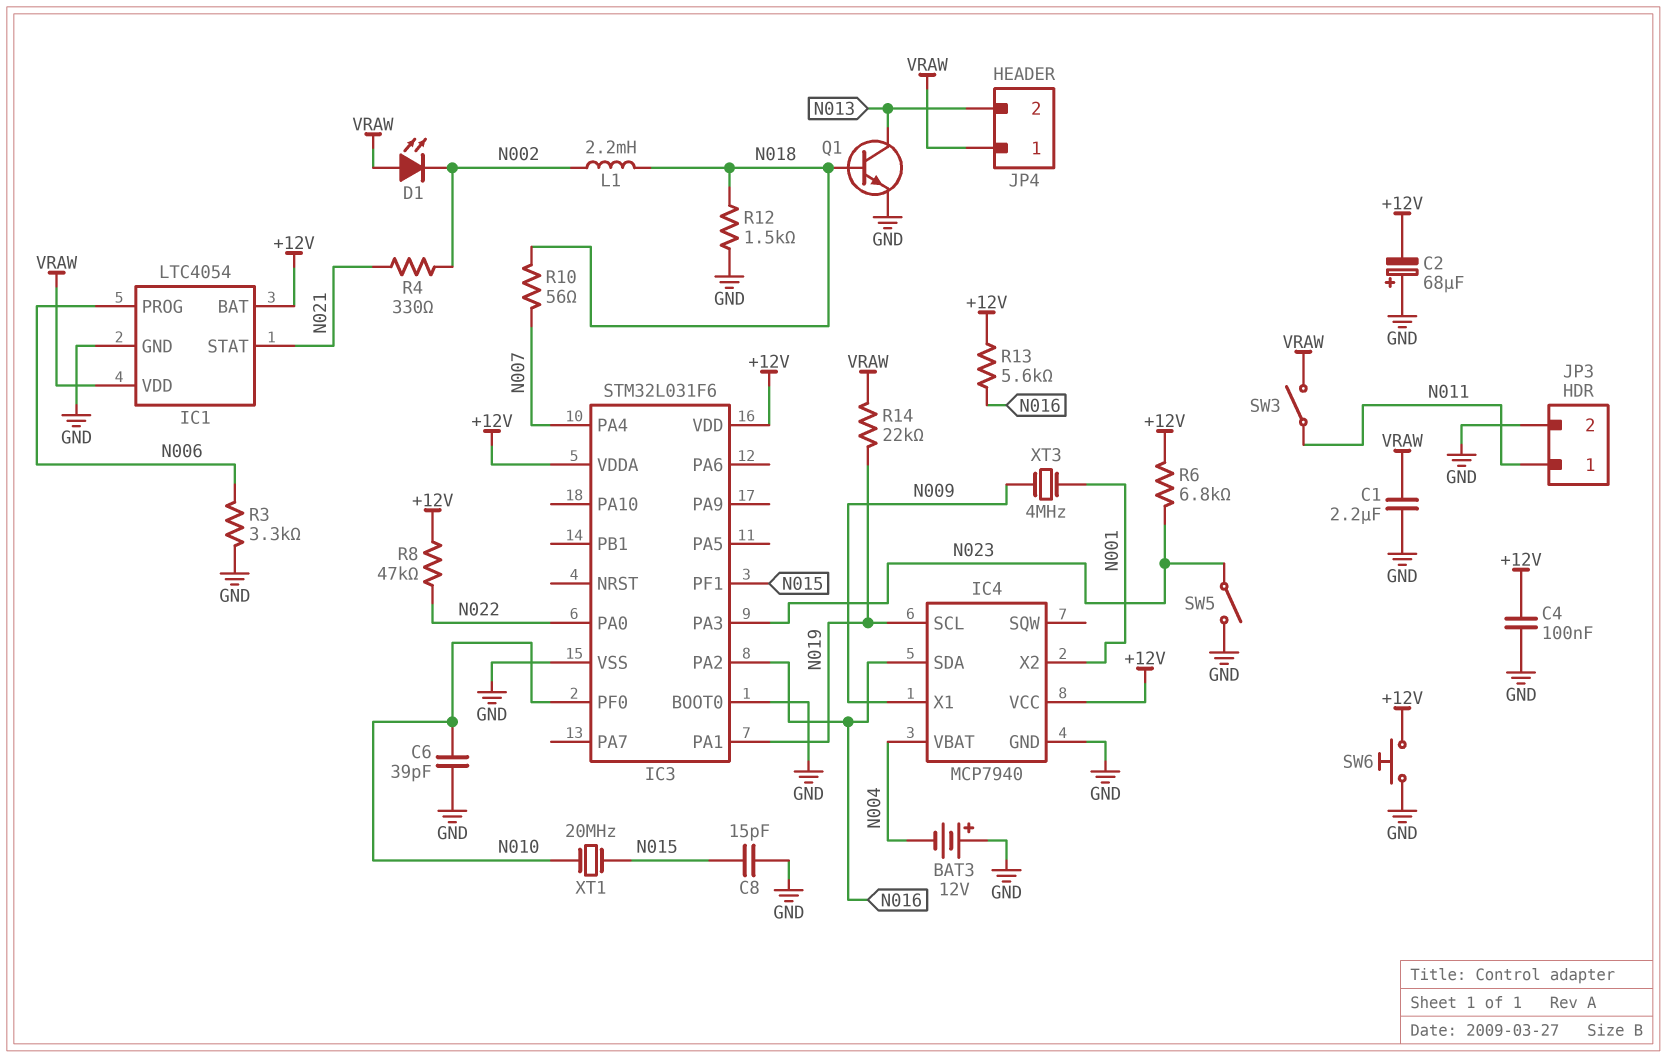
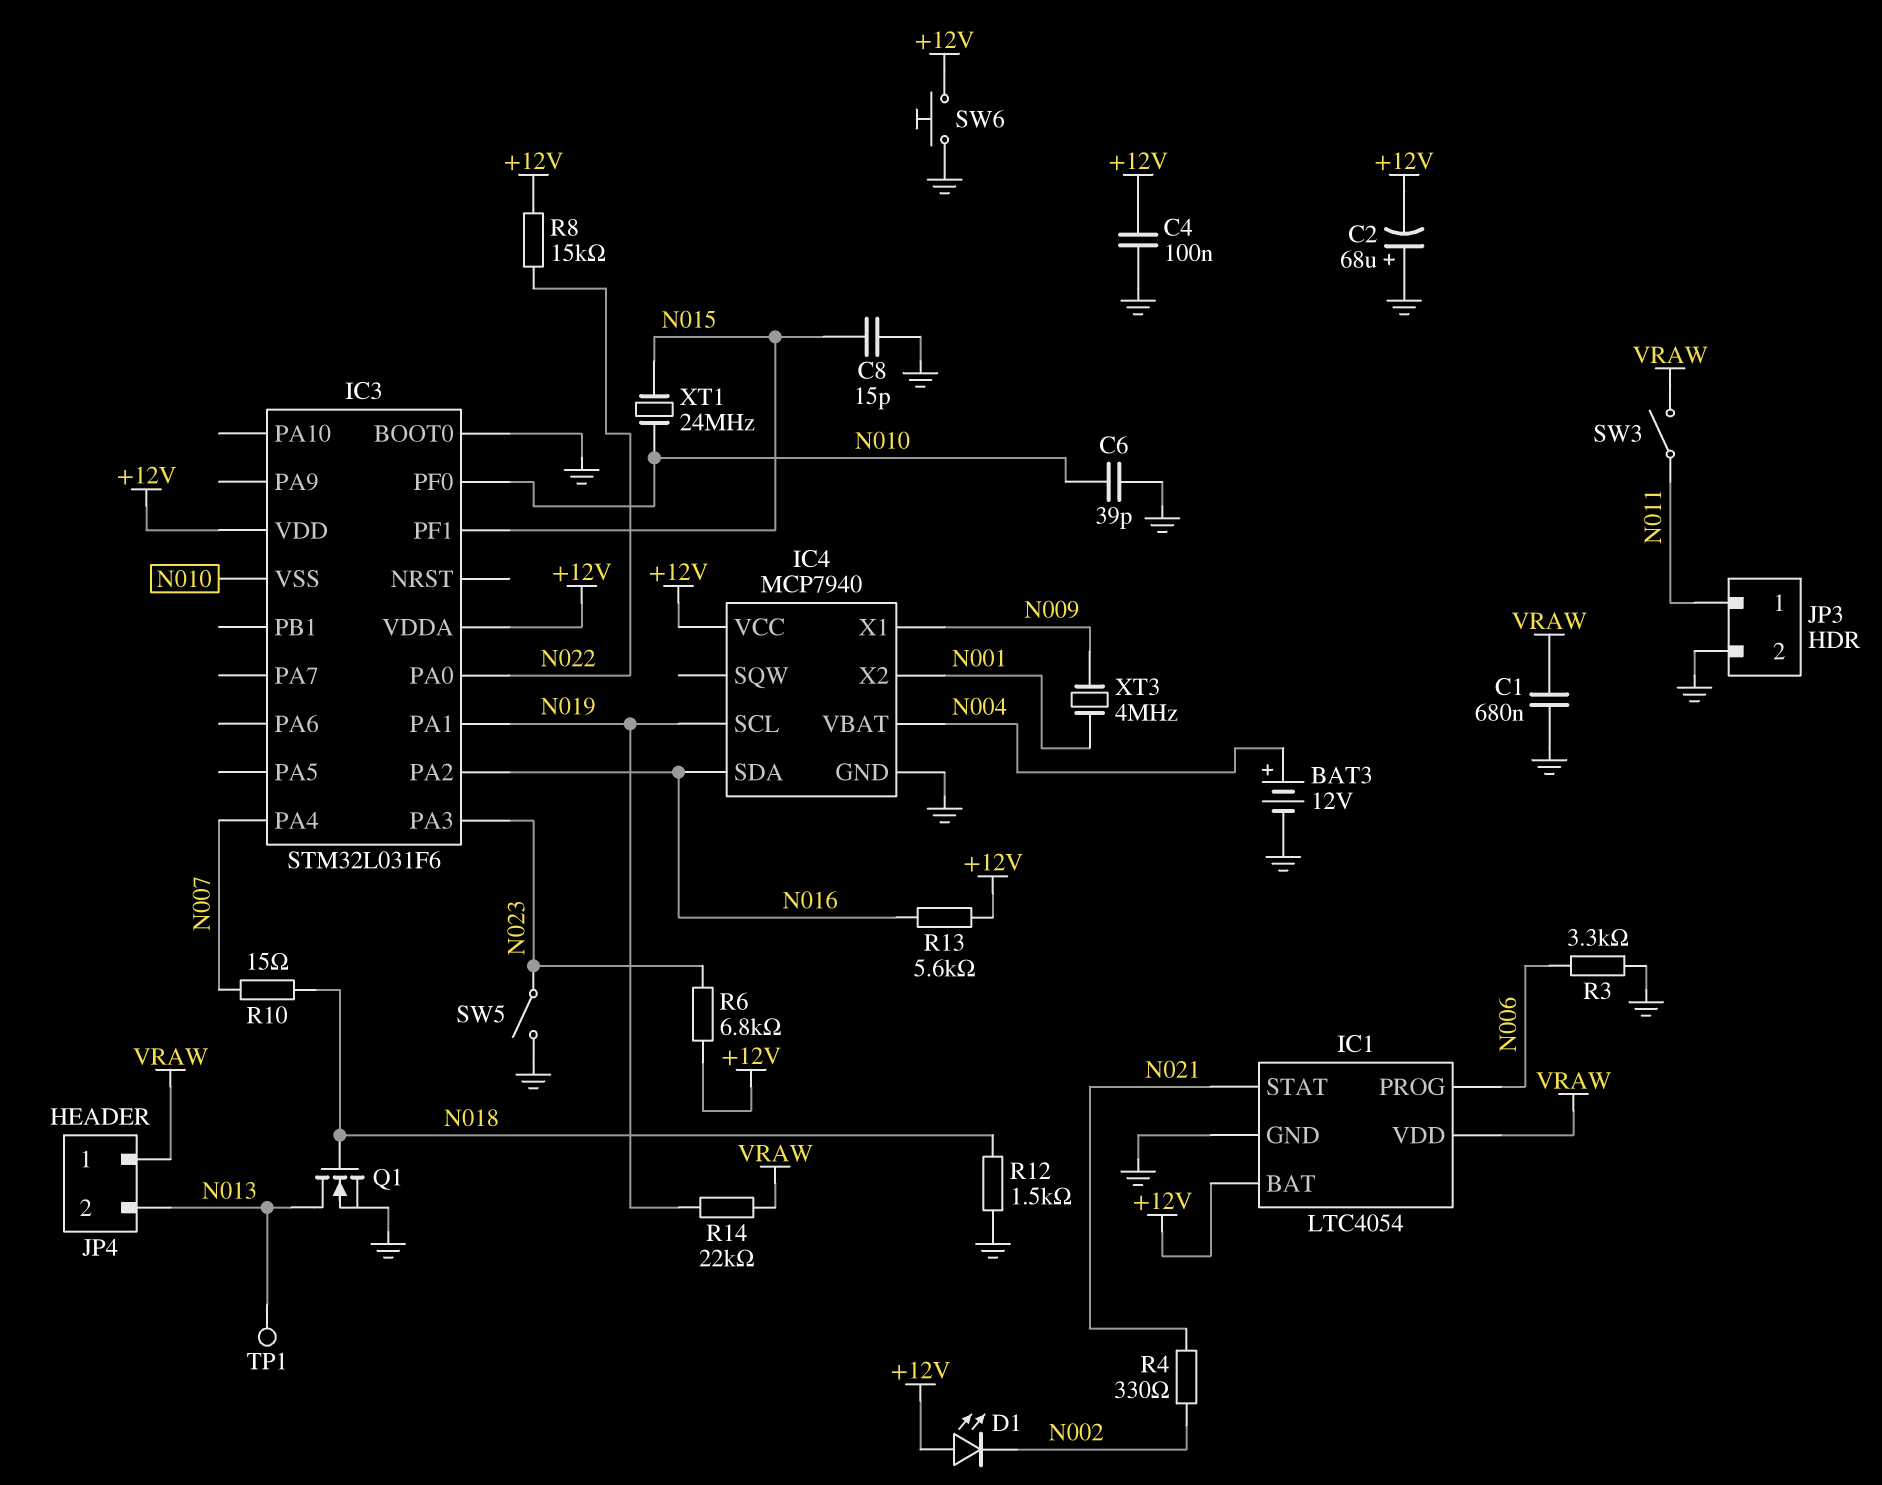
BAT3: 12V (plus GND, minus N004) -> 12V (plus N004, minus GND)
C1: 2.2uF (GND, VRAW) -> 680nF (GND, VRAW)
D1: LED (A VRAW, K N002) -> LED (A +12V, K N002)
IC3 pin VSS: GND -> N010
L1: 2.2mH (N002, N018) -> none
Q1: NPN (B N018, C N013, E GND) -> NMOS (G N018, D N013, S GND)
R8: 47k (+12V, N022) -> 15k (+12V, N022)
R10: 56 (N007, N018) -> 15 (N007, N018)
TP1: none -> test point (N013)
XT1: 20MHz (N010, N015) -> 24MHz (N010, N015)

